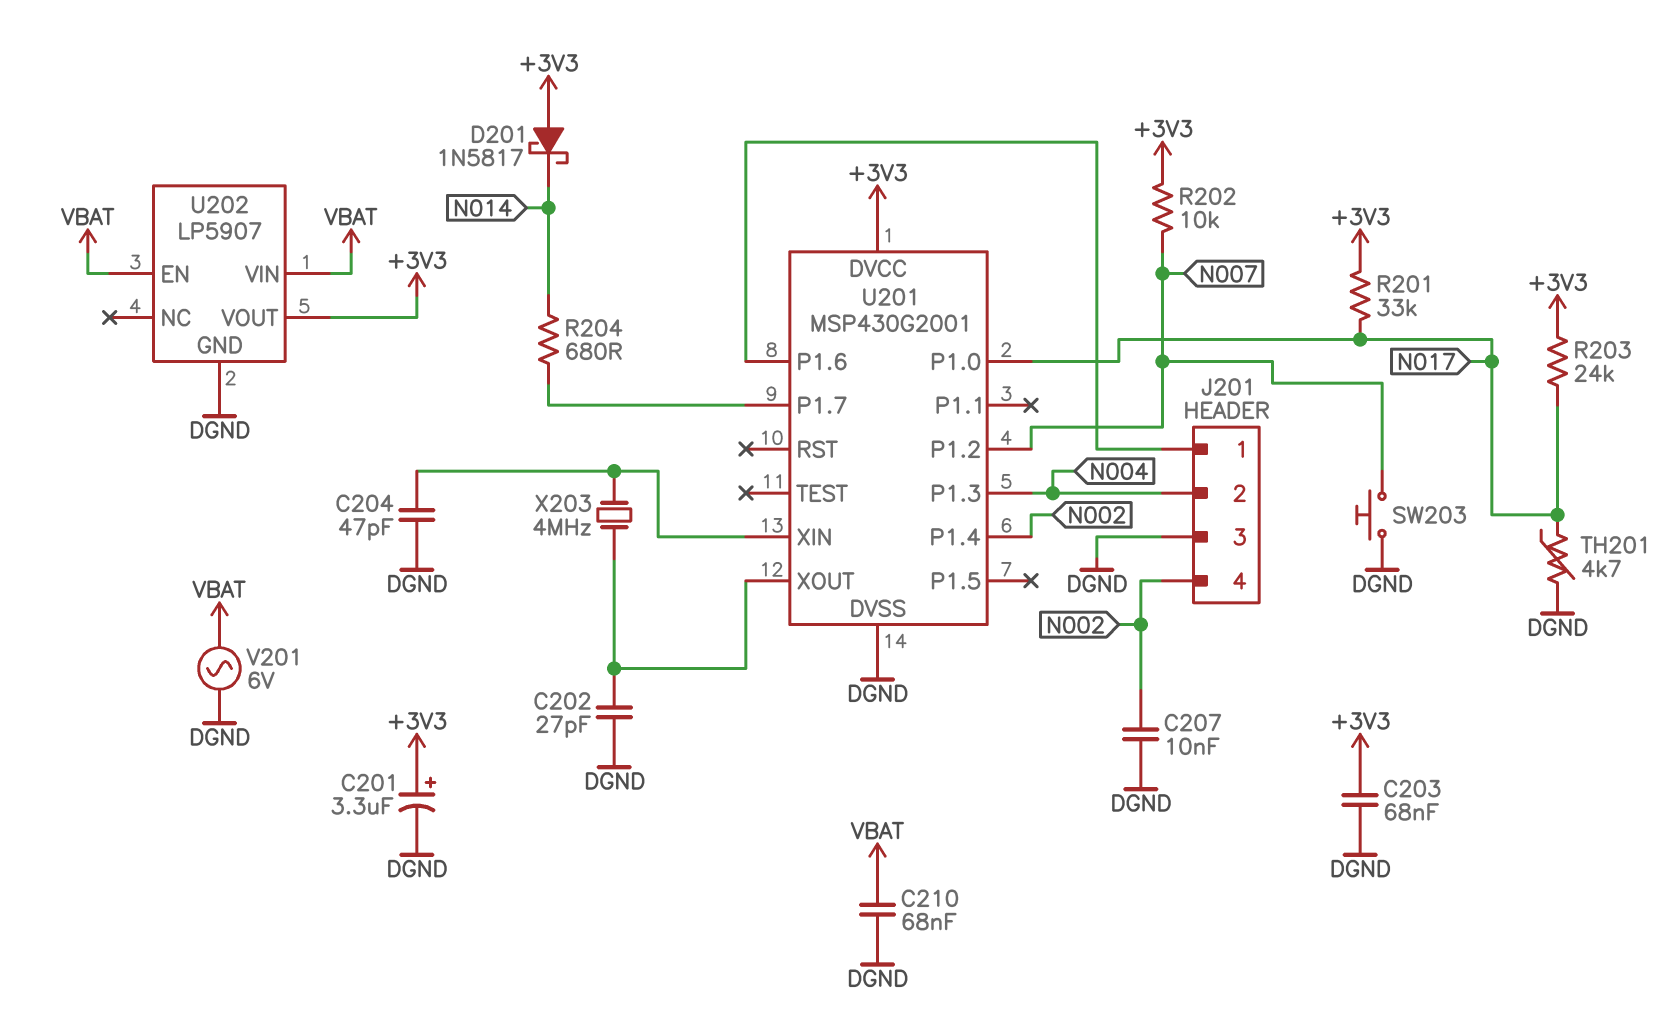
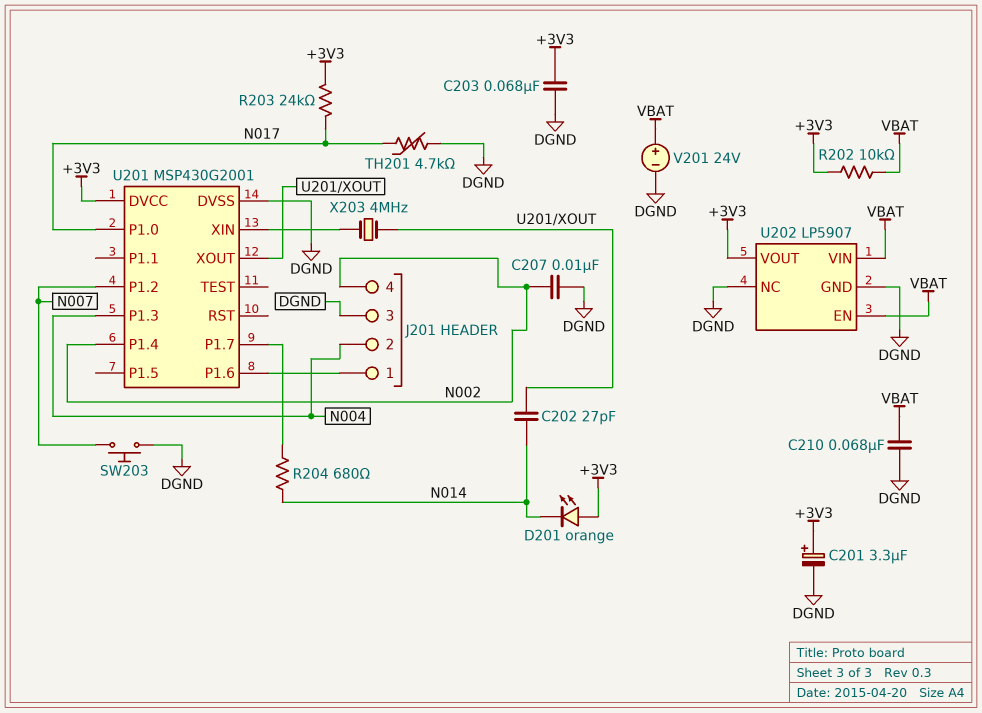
C202: 27pF (DGND, U201/XOUT) -> 27pF (N014, U201/XOUT)
C204: 47pF (DGND, U201/XIN) -> none
D201: schottky 1N5817 (A +3V3, K N014) -> LED orange (A +3V3, K N014)
R201: 33k (+3V3, N017) -> none
R202: 10k (+3V3, N007) -> 10k (+3V3, VBAT)
U202 pin NC: none -> DGND
V201: AC 6V (DGND, VBAT) -> 24V (plus VBAT, minus DGND)

